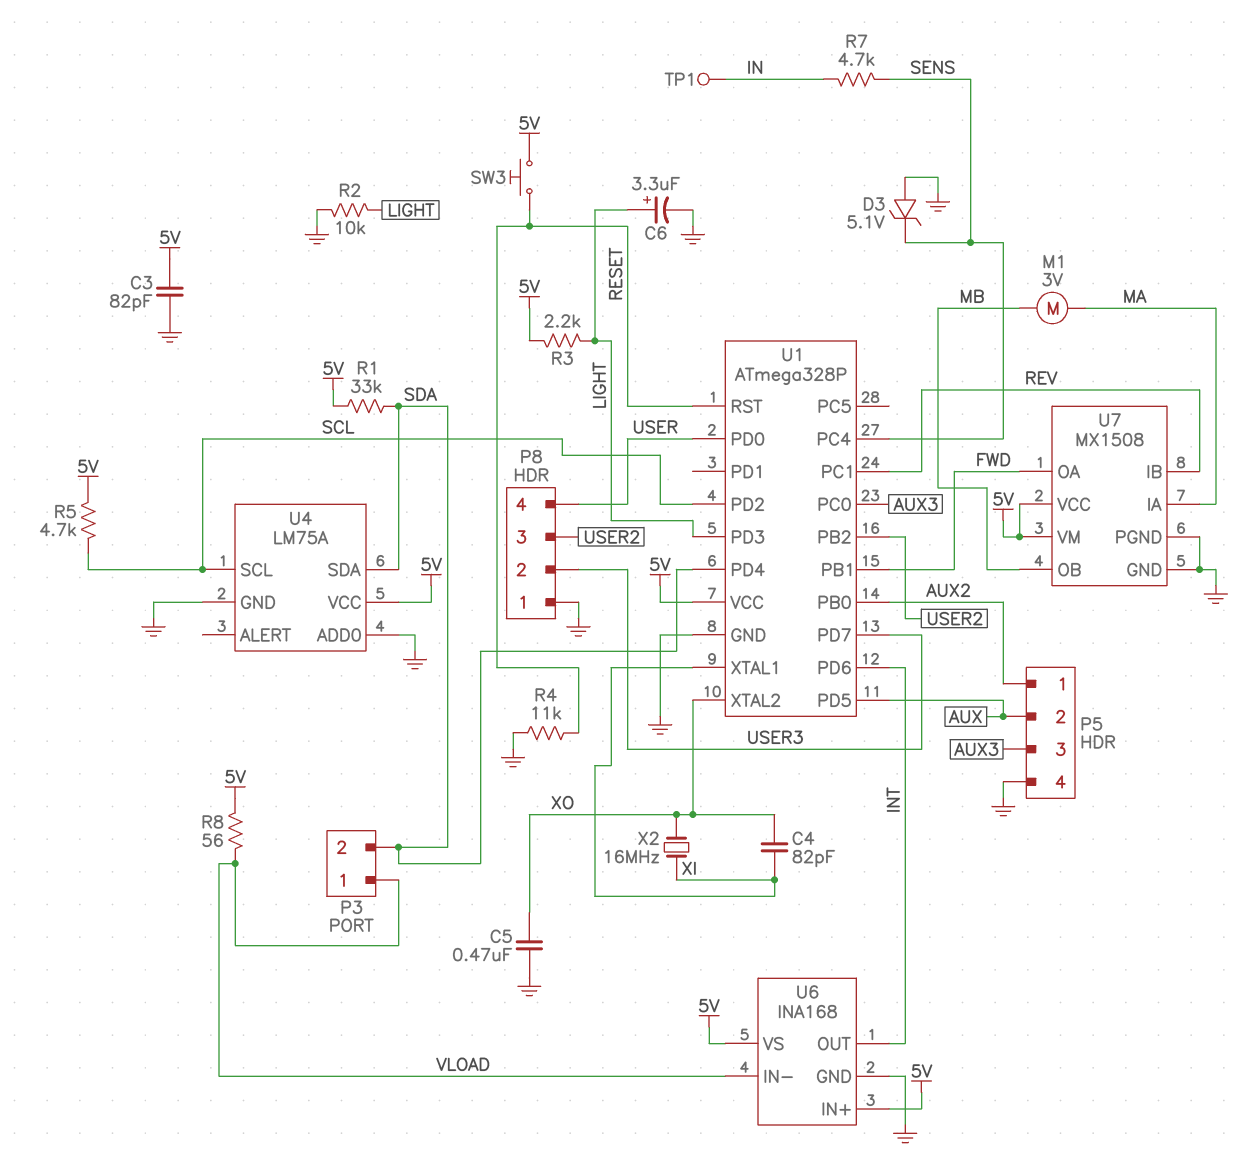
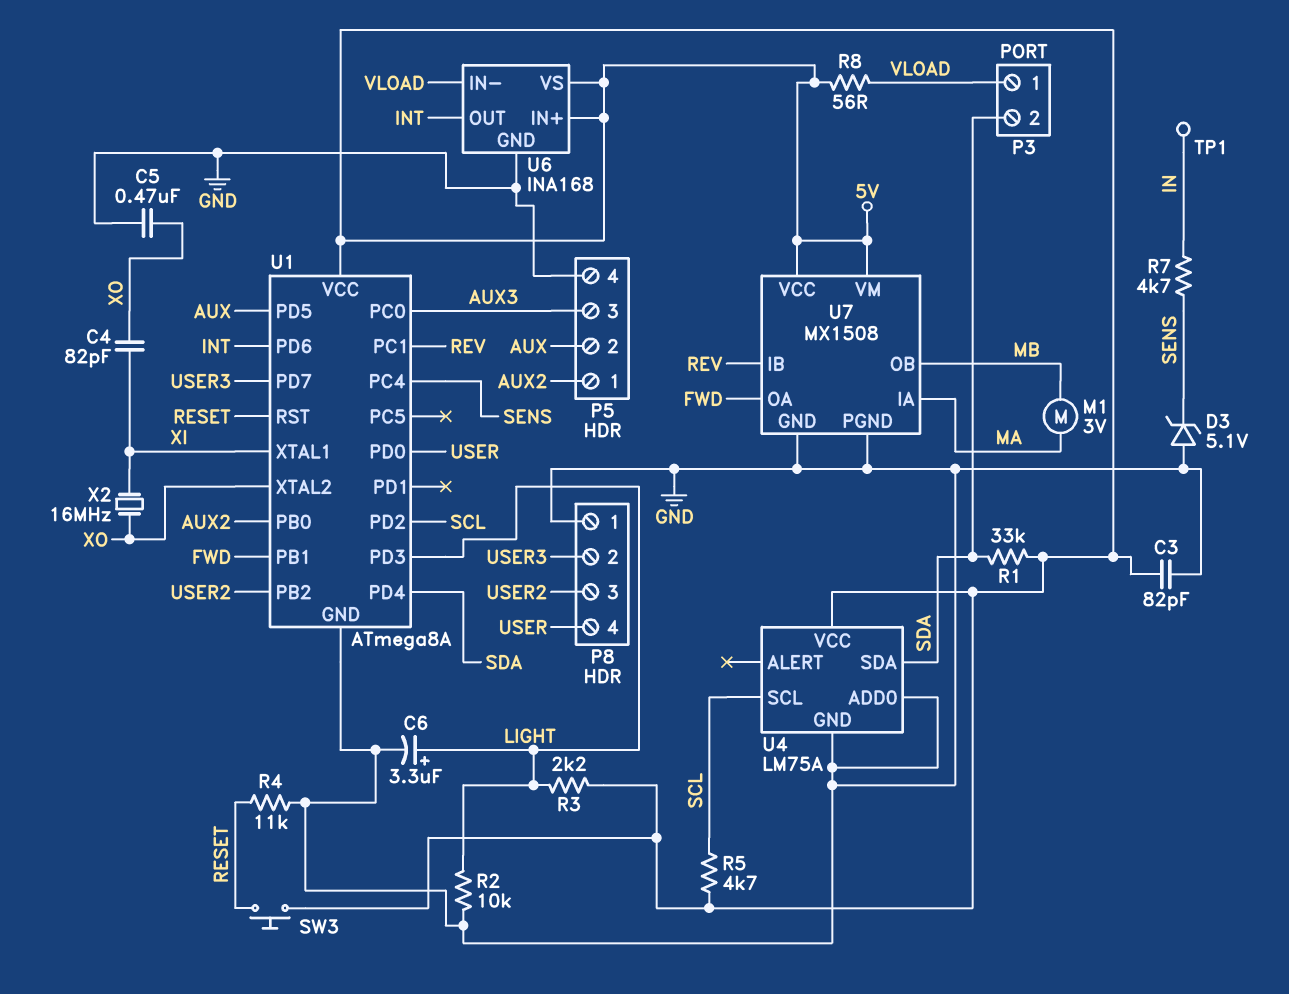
U1: ATmega328P -> ATmega8A

